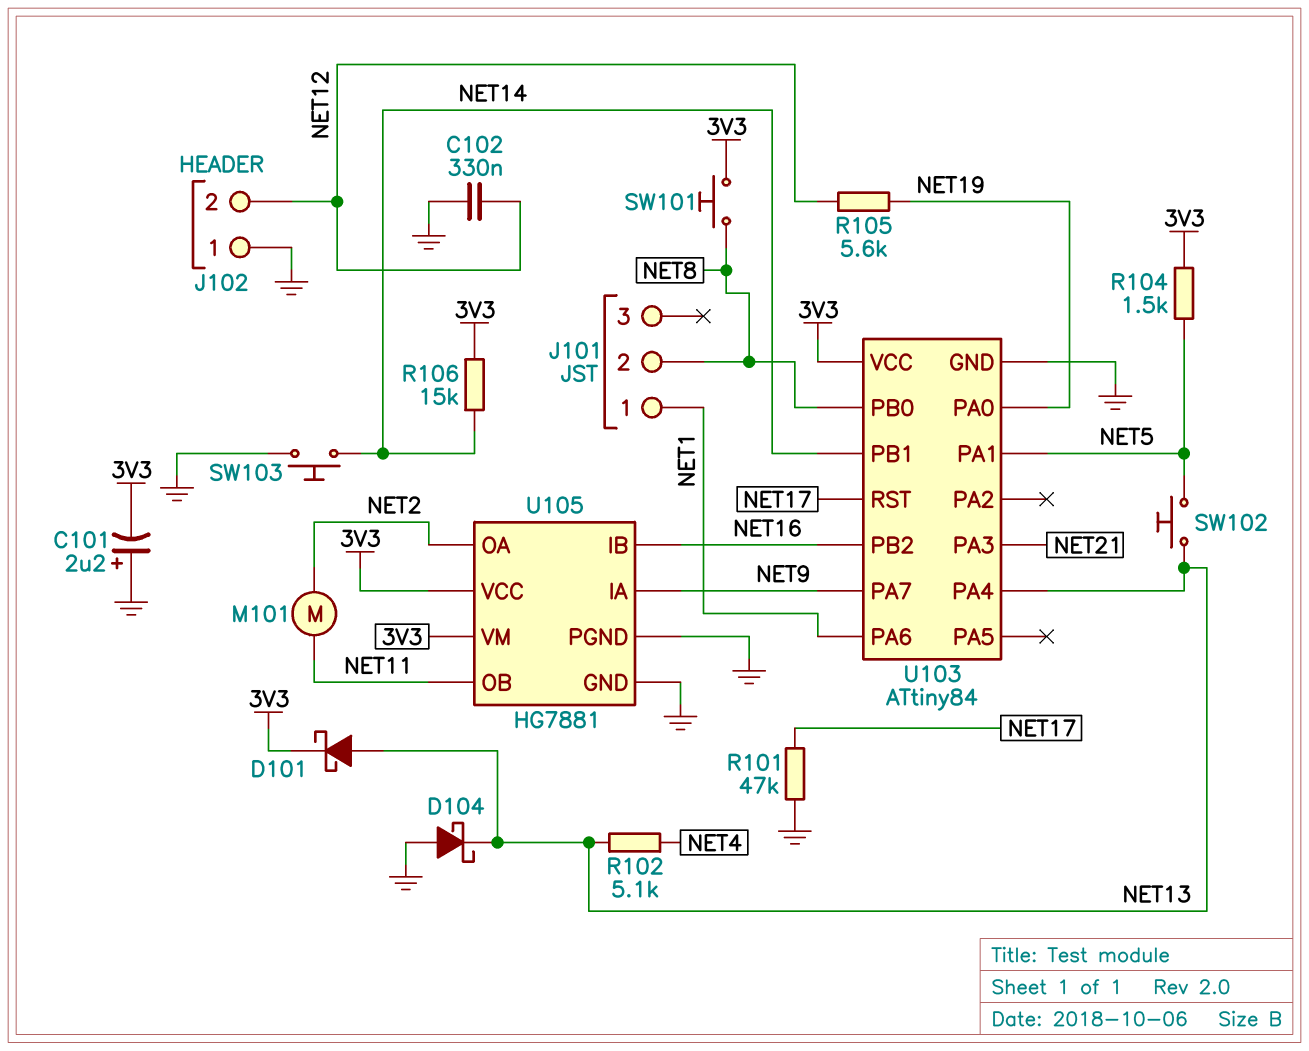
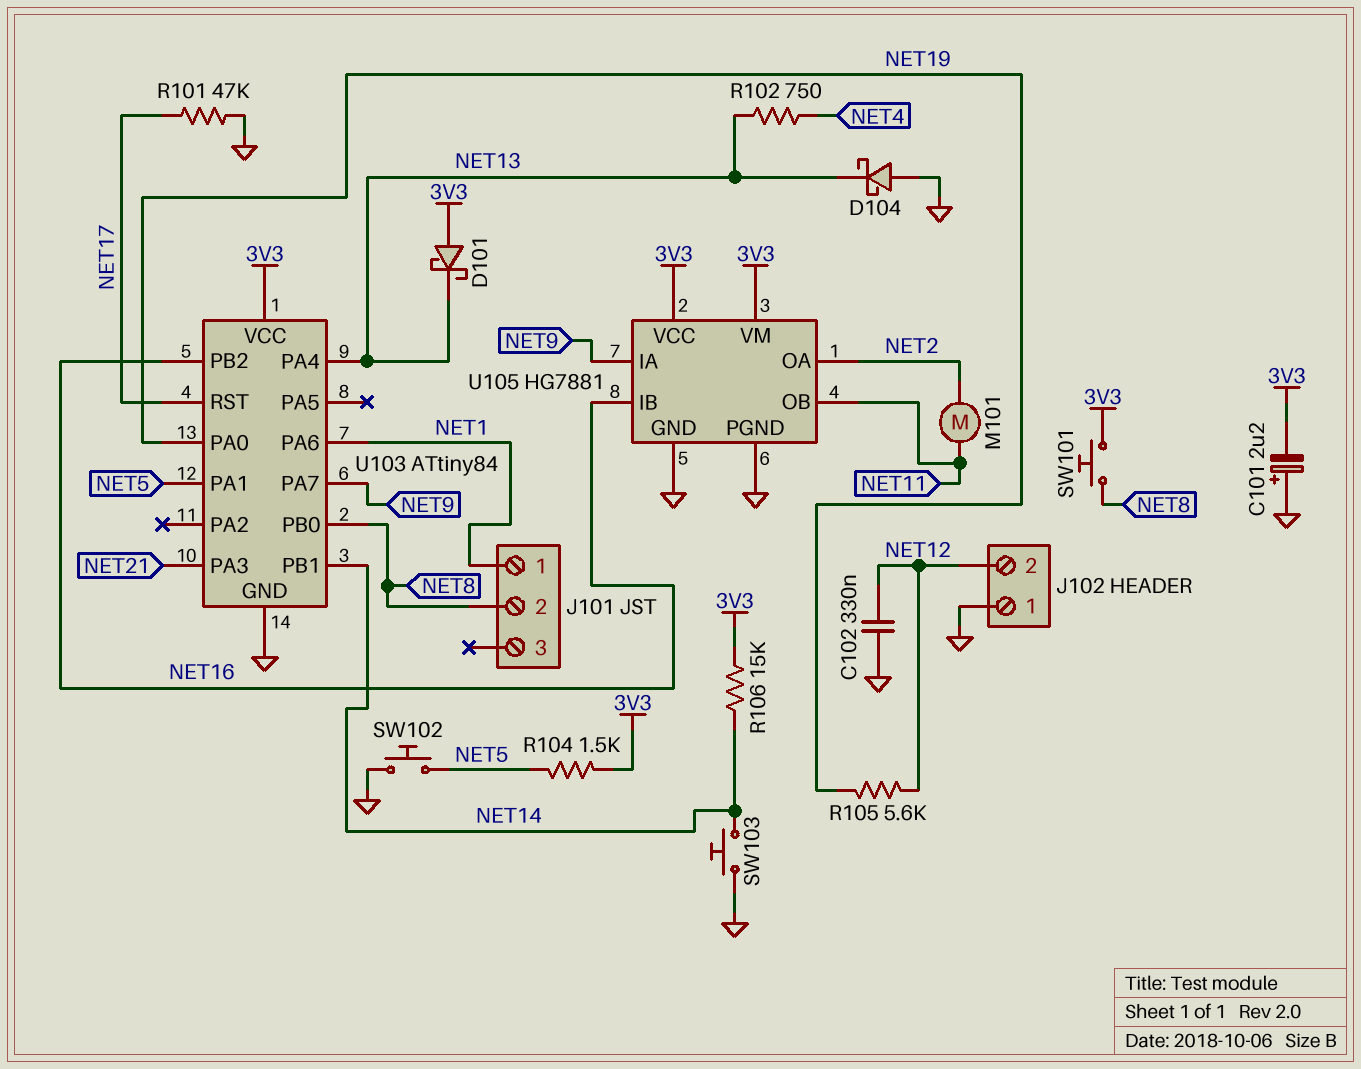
D101: schottky (A NET13, K 3V3) -> schottky (A 3V3, K NET13)
R102: 5.1k (NET4, NET13) -> 750 (NET4, NET13)
SW102: button (NET5, NET13) -> button (GND, NET5)

